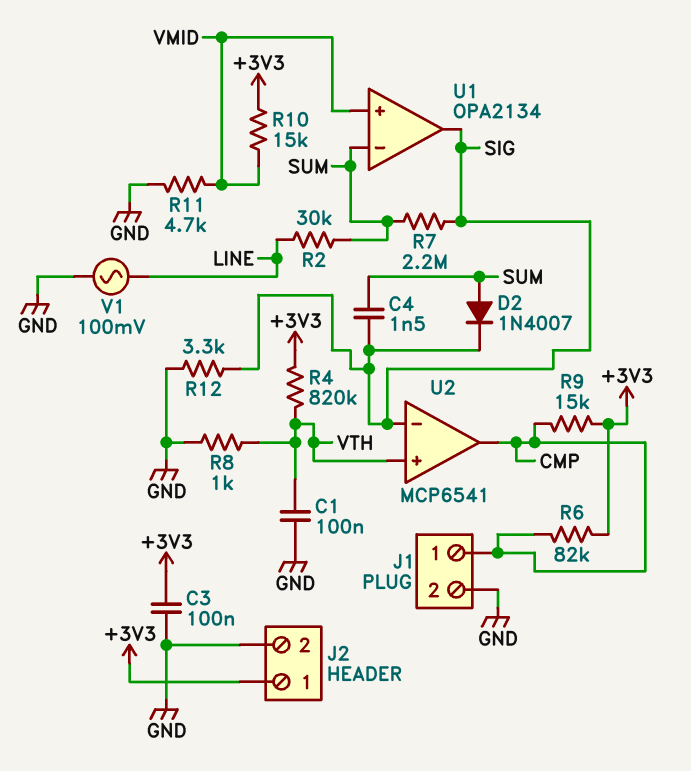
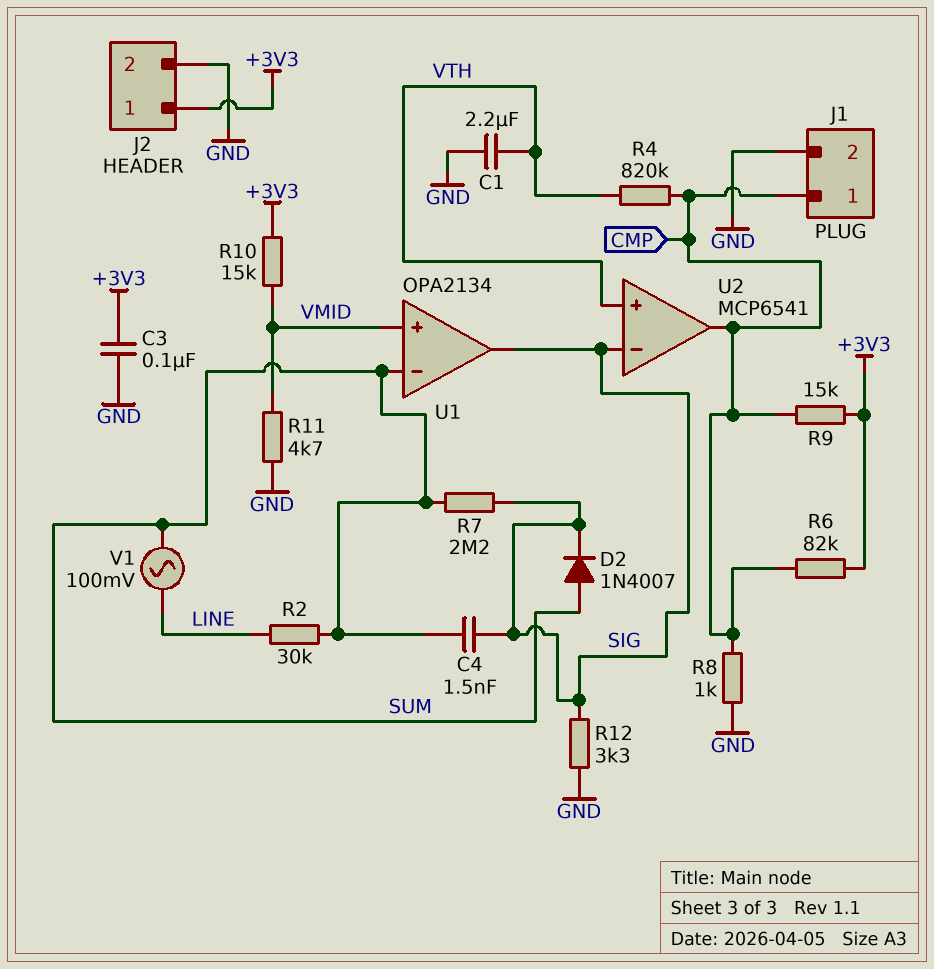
C1: 100nF (GND, VTH) -> 2.2uF (GND, VTH)
R4: 820k (+3V3, VTH) -> 820k (CMP, VTH)
R8: 1k (GND, VTH) -> 1k (CMP, GND)
V1: AC 100mV (GND, LINE) -> AC 100mV (LINE, SUM)

